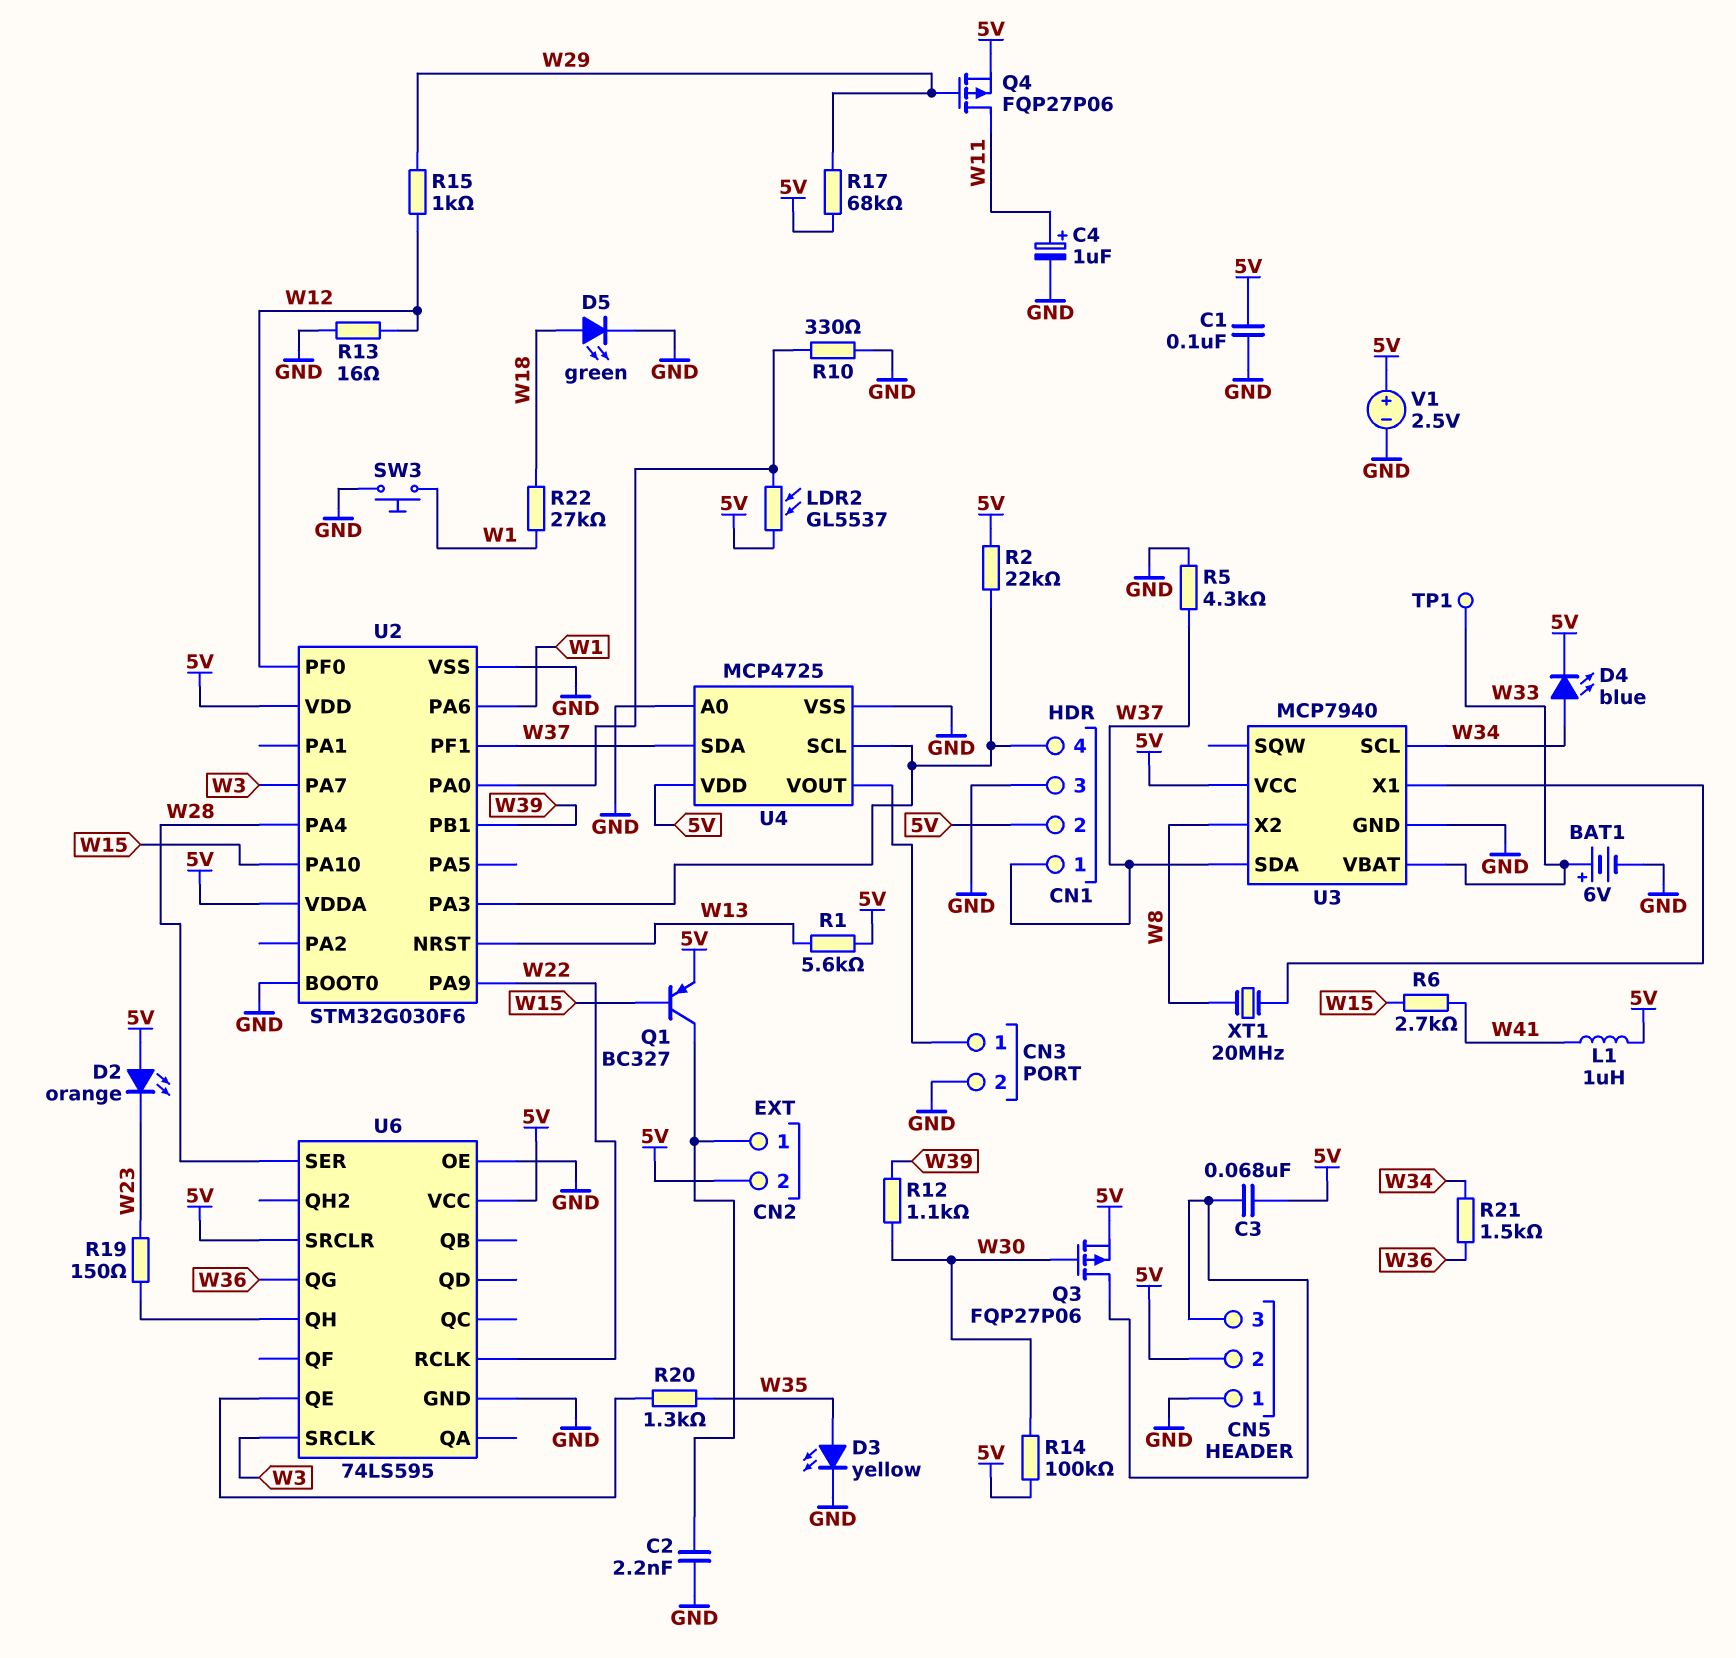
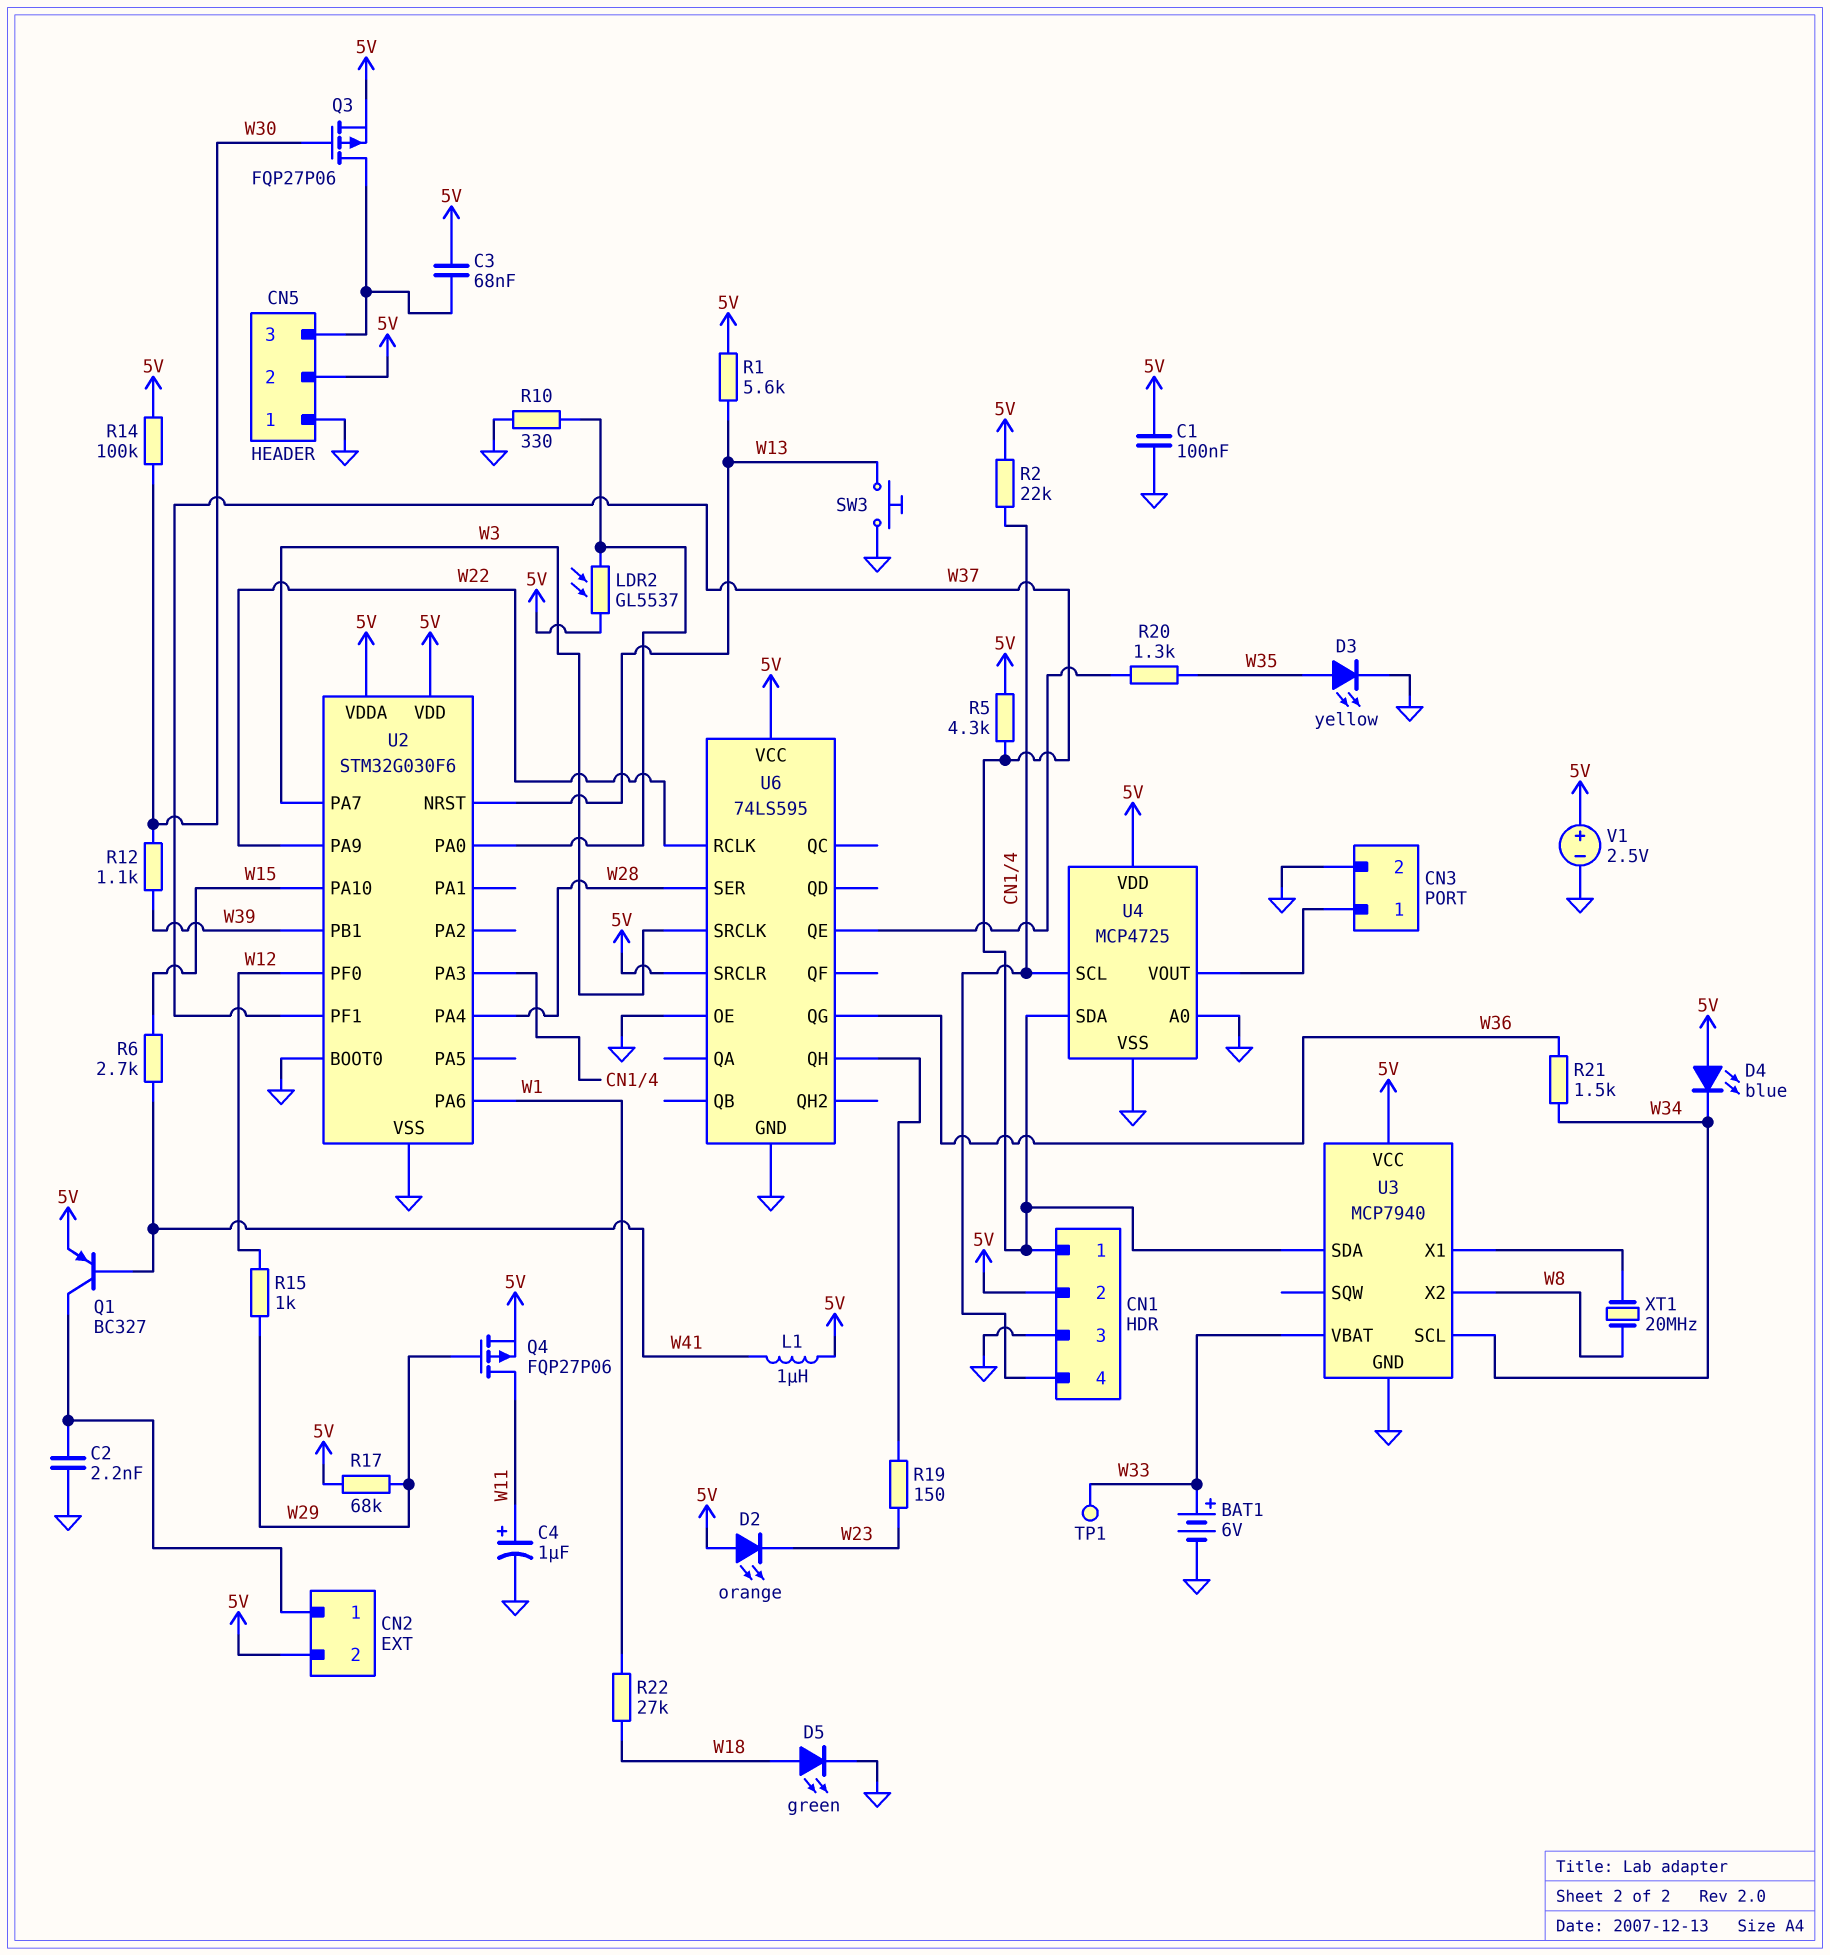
D4: LED blue (A W34, K 5V) -> LED blue (A 5V, K W34)
Q1: PNP BC327 (B W15, C CN2/1, E 5V) -> PNP BC327 (B W41, C CN2/1, E 5V)
R5: 4.3k (GND, W37) -> 4.3k (5V, W37)
R13: 16 (GND, W12) -> none
SW3: button (GND, W1) -> button (GND, W13)

